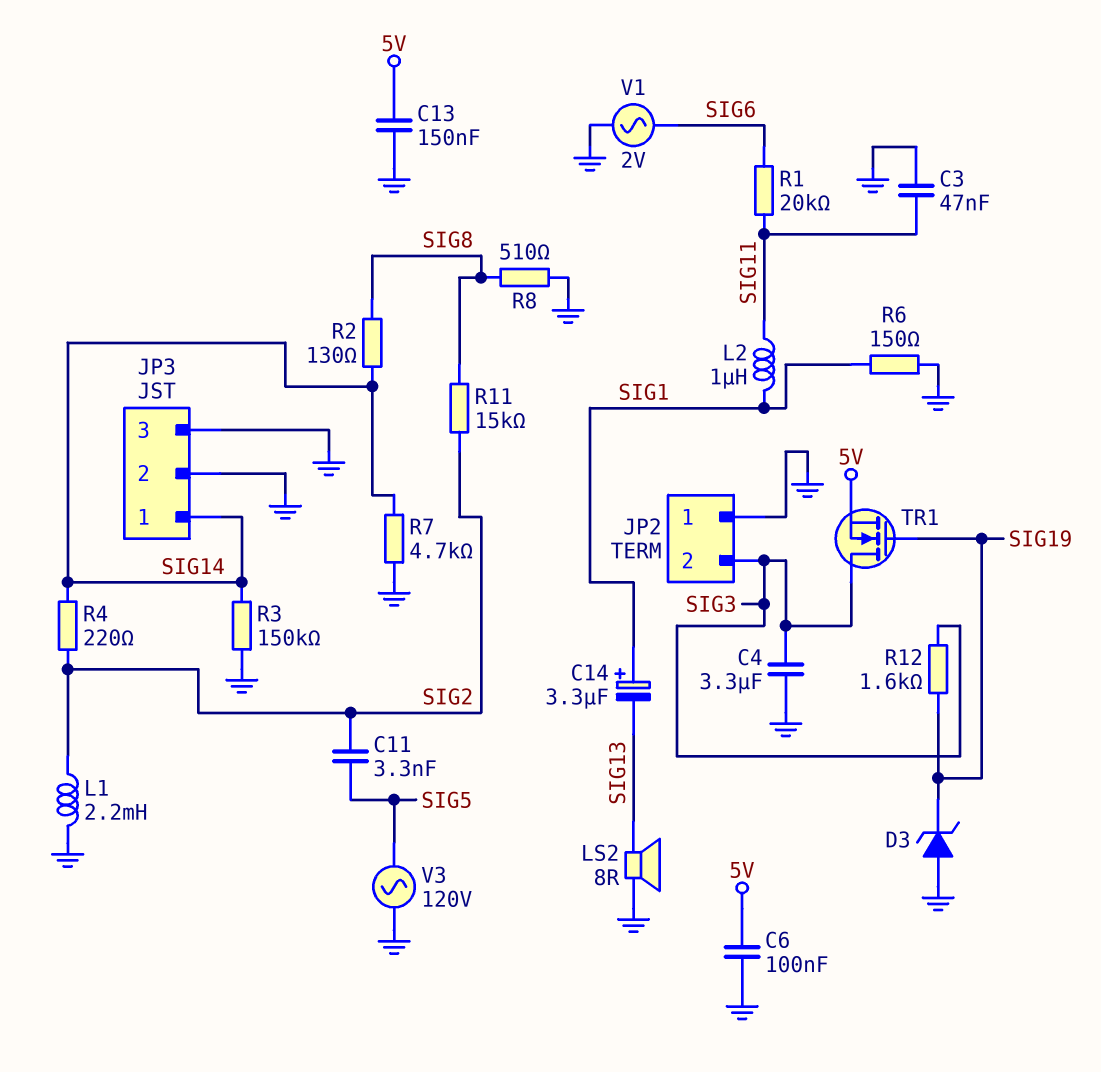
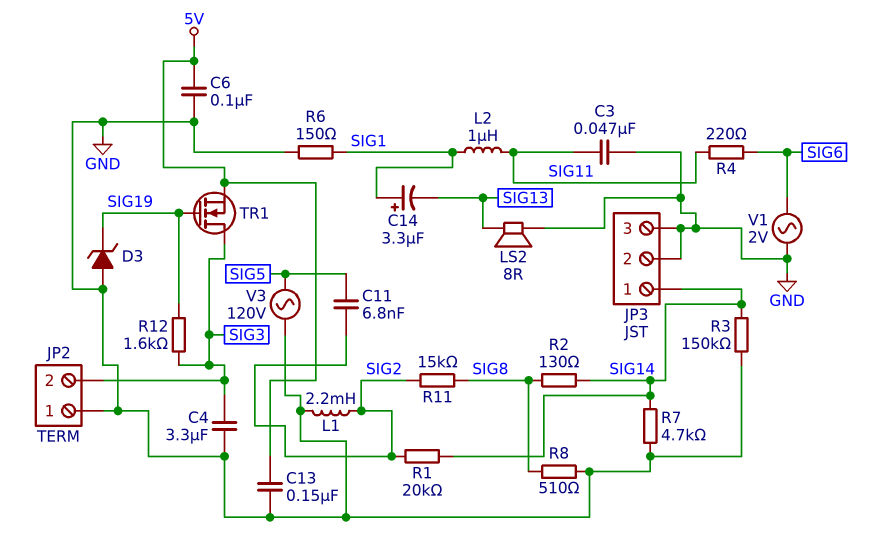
C11: 3.3nF (SIG2, SIG5) -> 6.8nF (SIG2, SIG5)
R1: 20k (SIG6, SIG11) -> 20k (SIG2, SIG14)
R4: 220 (SIG2, SIG14) -> 220 (SIG6, SIG11)

